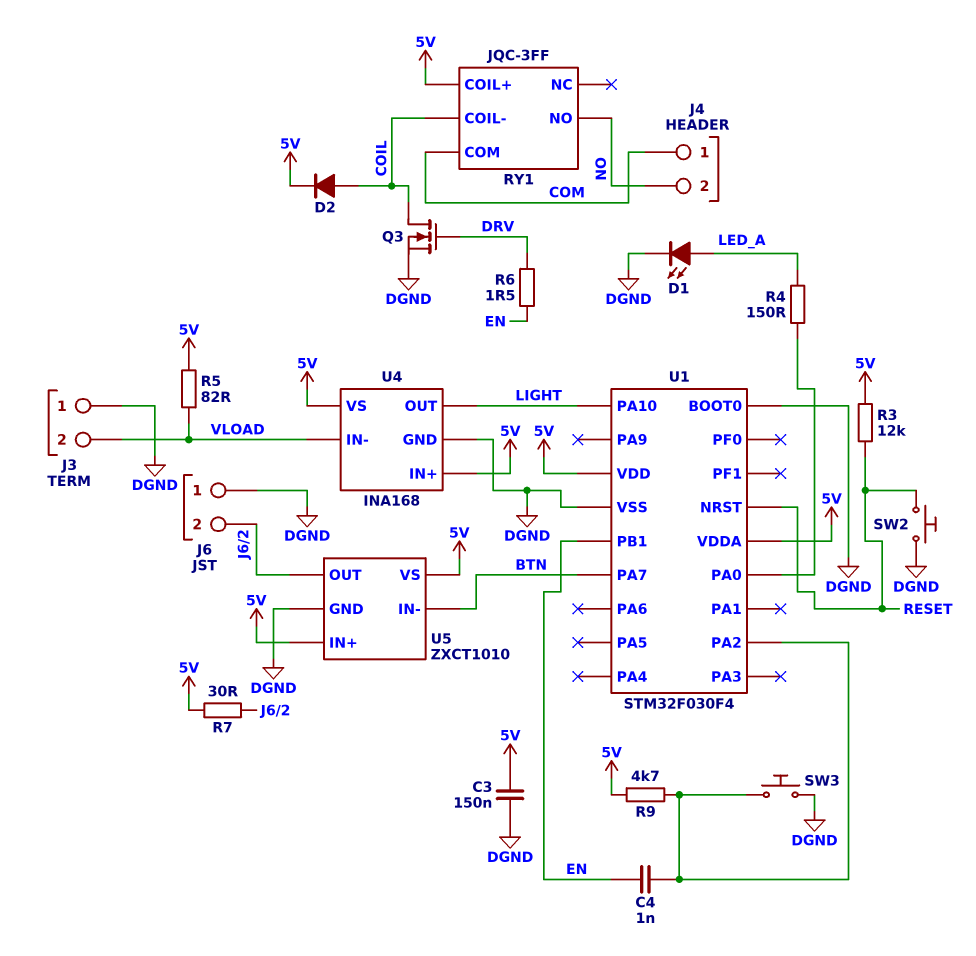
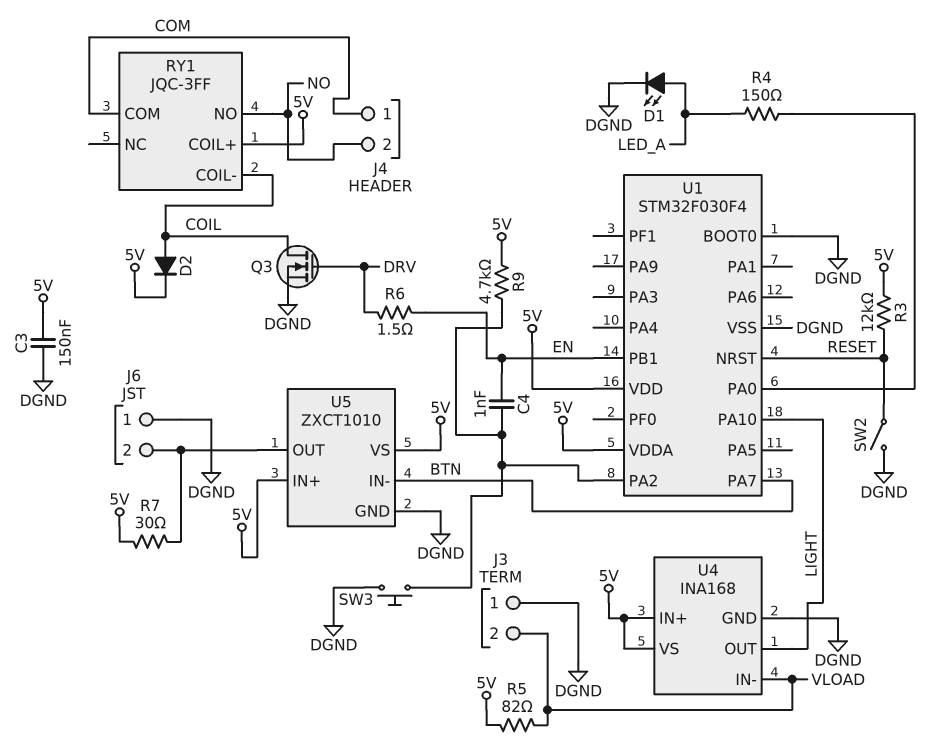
SW2: button (DGND, RESET) -> switch (DGND, RESET)

